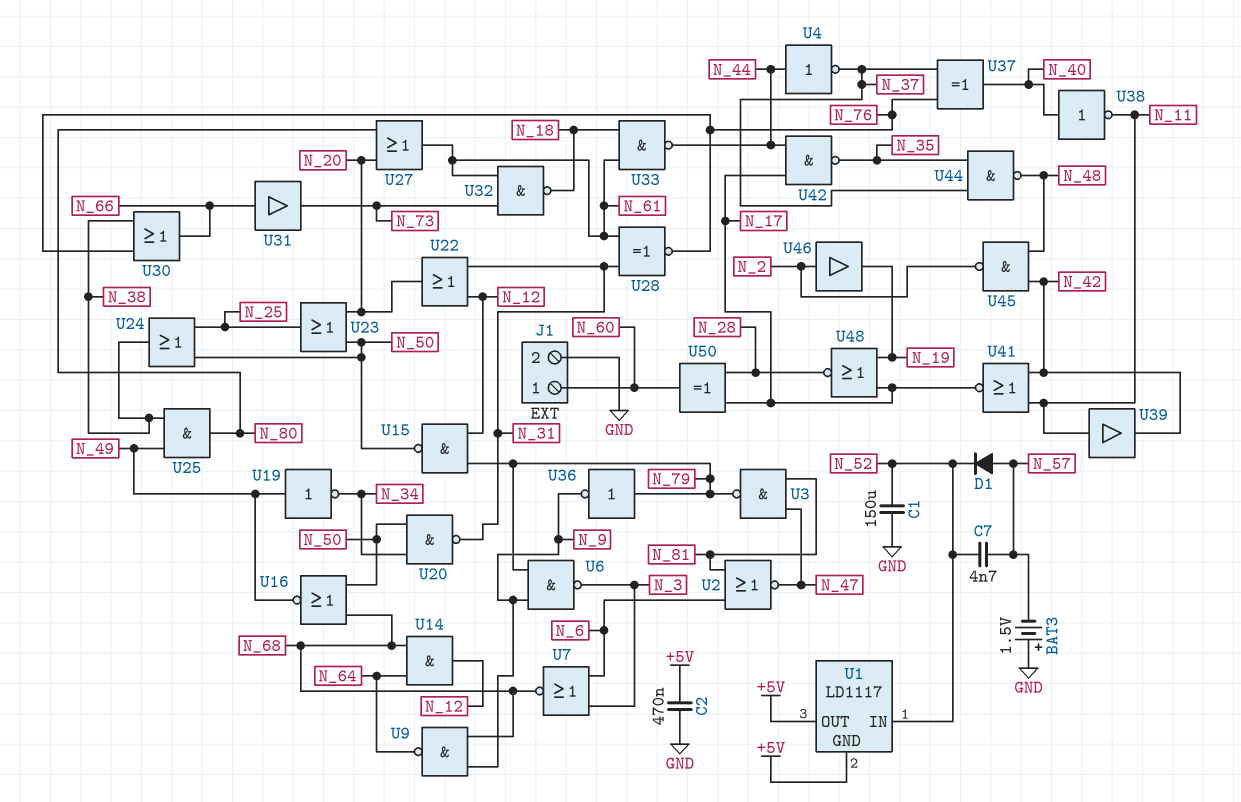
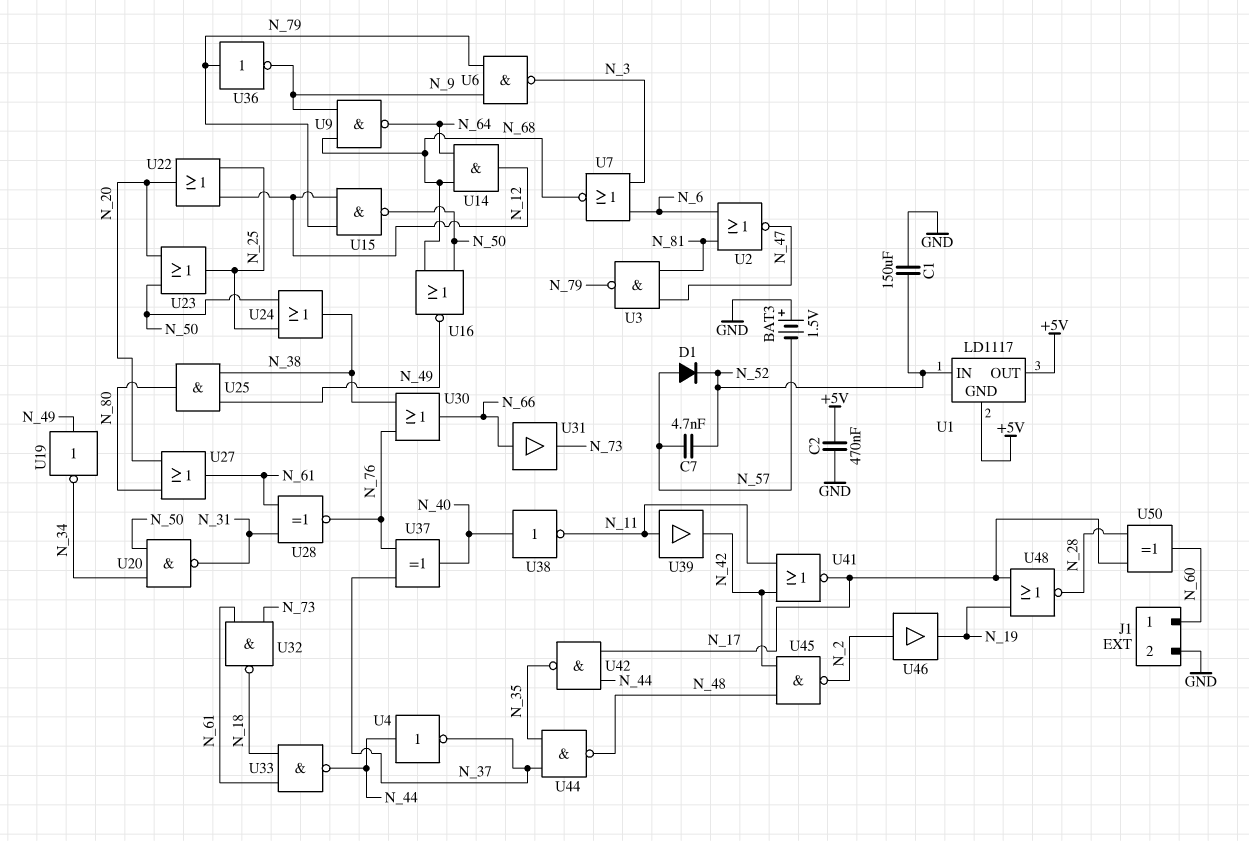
U22: OR (in N_12, in N_31, out N_20) -> OR (in N_12, in N_25, out N_20)

